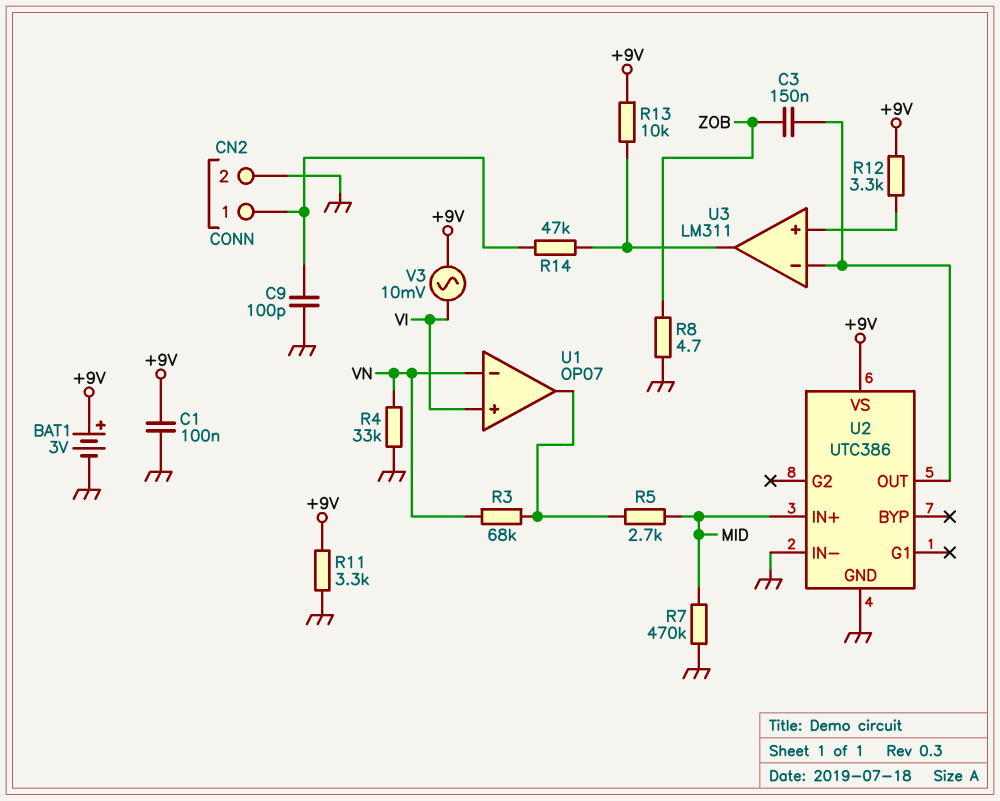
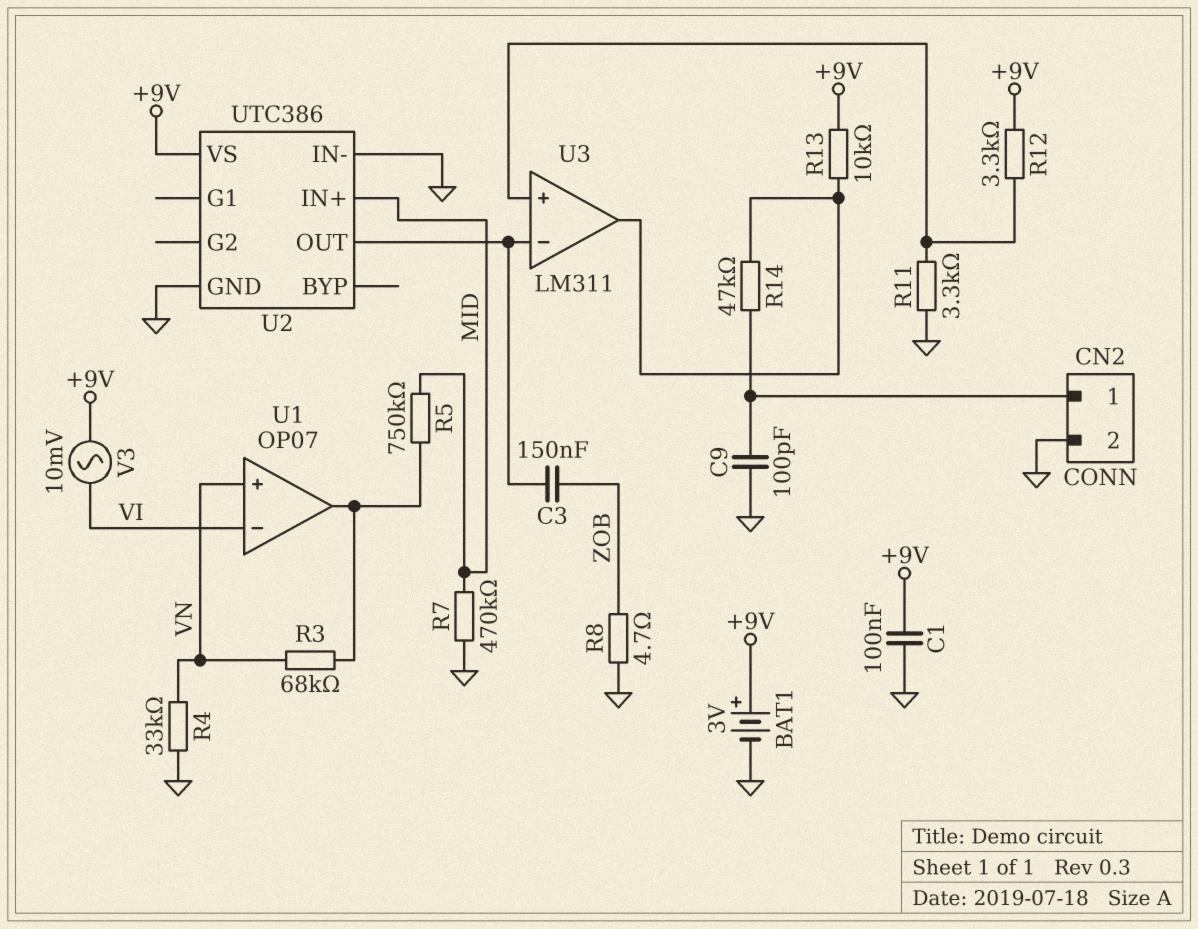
R5: 2.7k (MID, U1/out) -> 750k (MID, U1/out)
R11: 3.3k (+9V, GND) -> 3.3k (GND, U3/in+)
U1 pin in+: VI -> VN
U1 pin in-: VN -> VI

